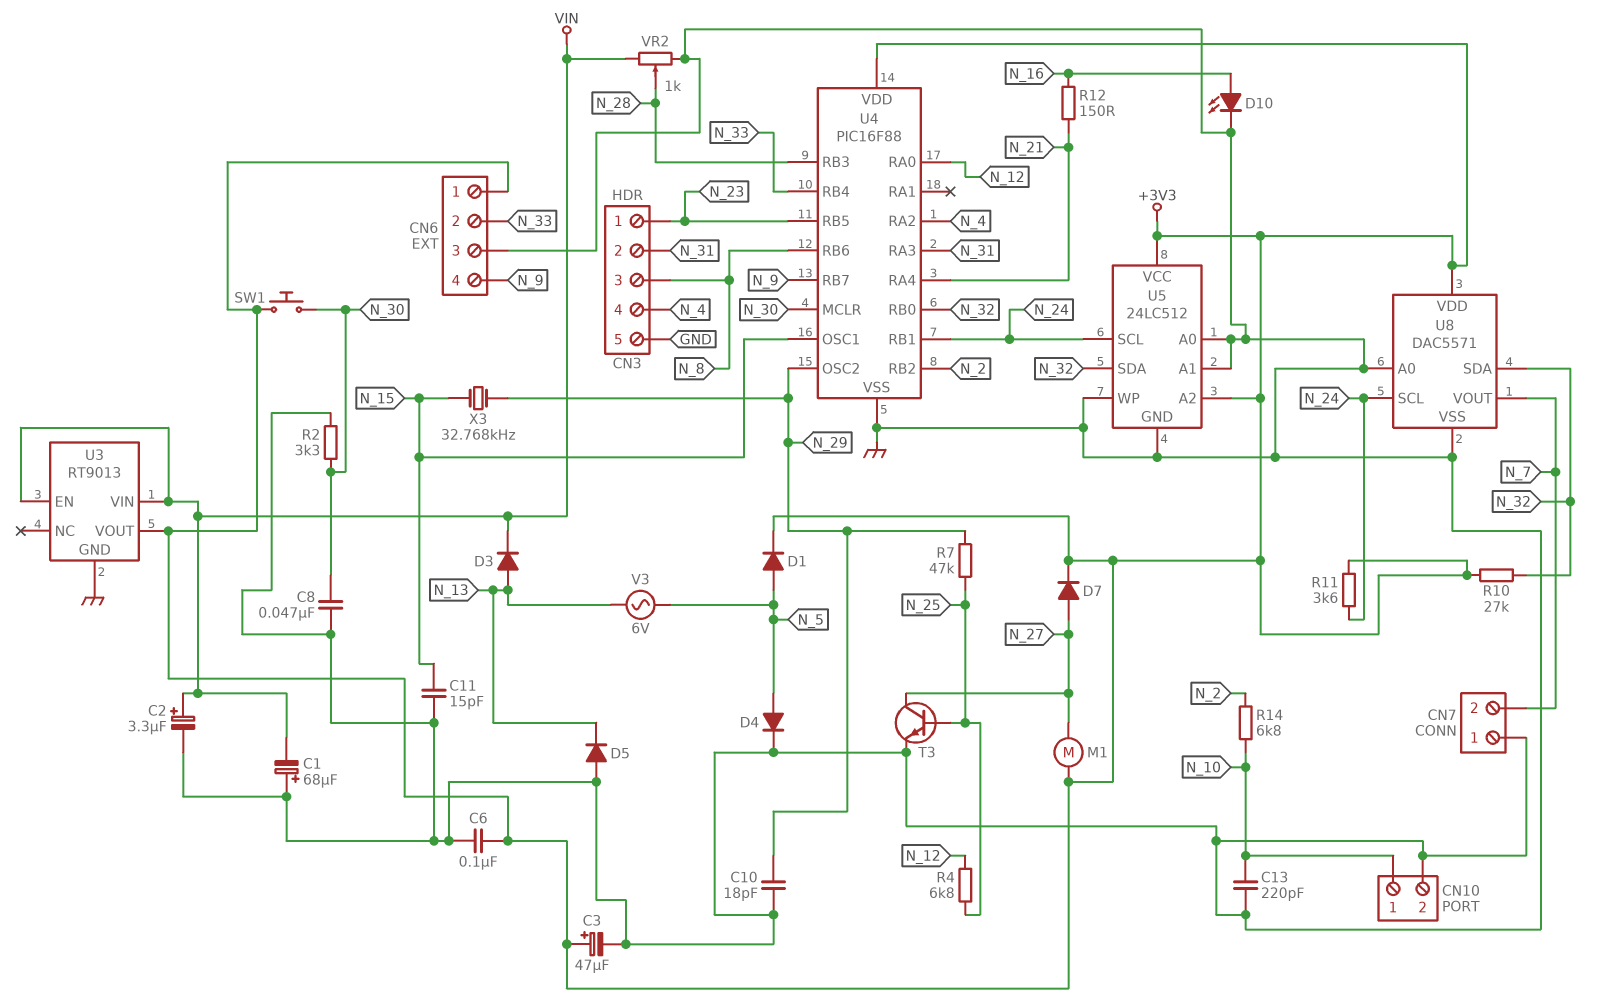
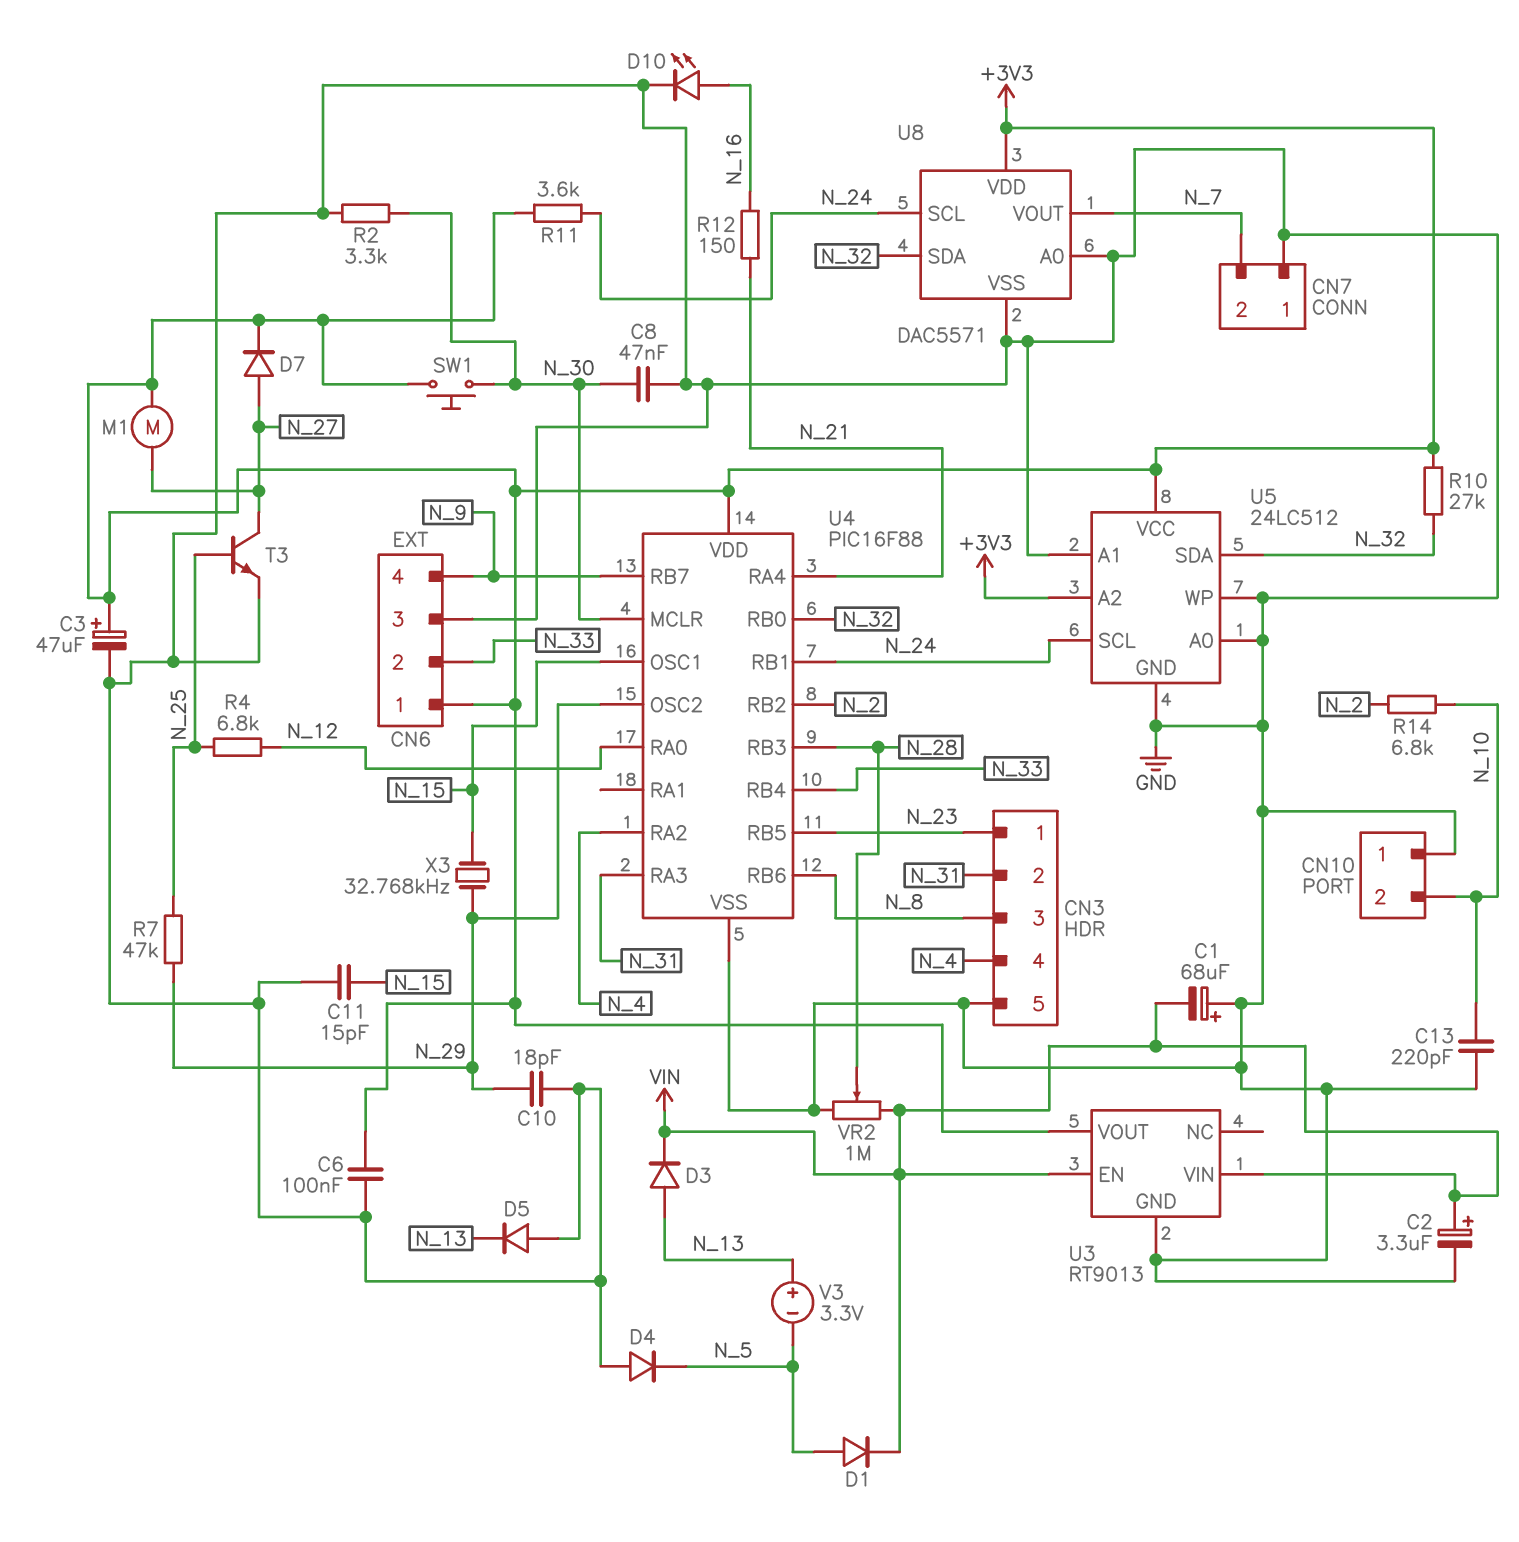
CN10 pin 1: N_10 -> GND
CN10 pin 2: GND -> N_10
D1: diode (A N_5, K +3V3) -> diode (A N_5, K VIN)
D4: diode (A N_5, K GND) -> diode (A GND, K N_5)
V3: AC 6V (N_5, N_13) -> 3.3V (plus N_13, minus N_5)
VR2: 1k (GND, VIN, wiper N_28) -> 1M (GND, VIN, wiper N_28)

